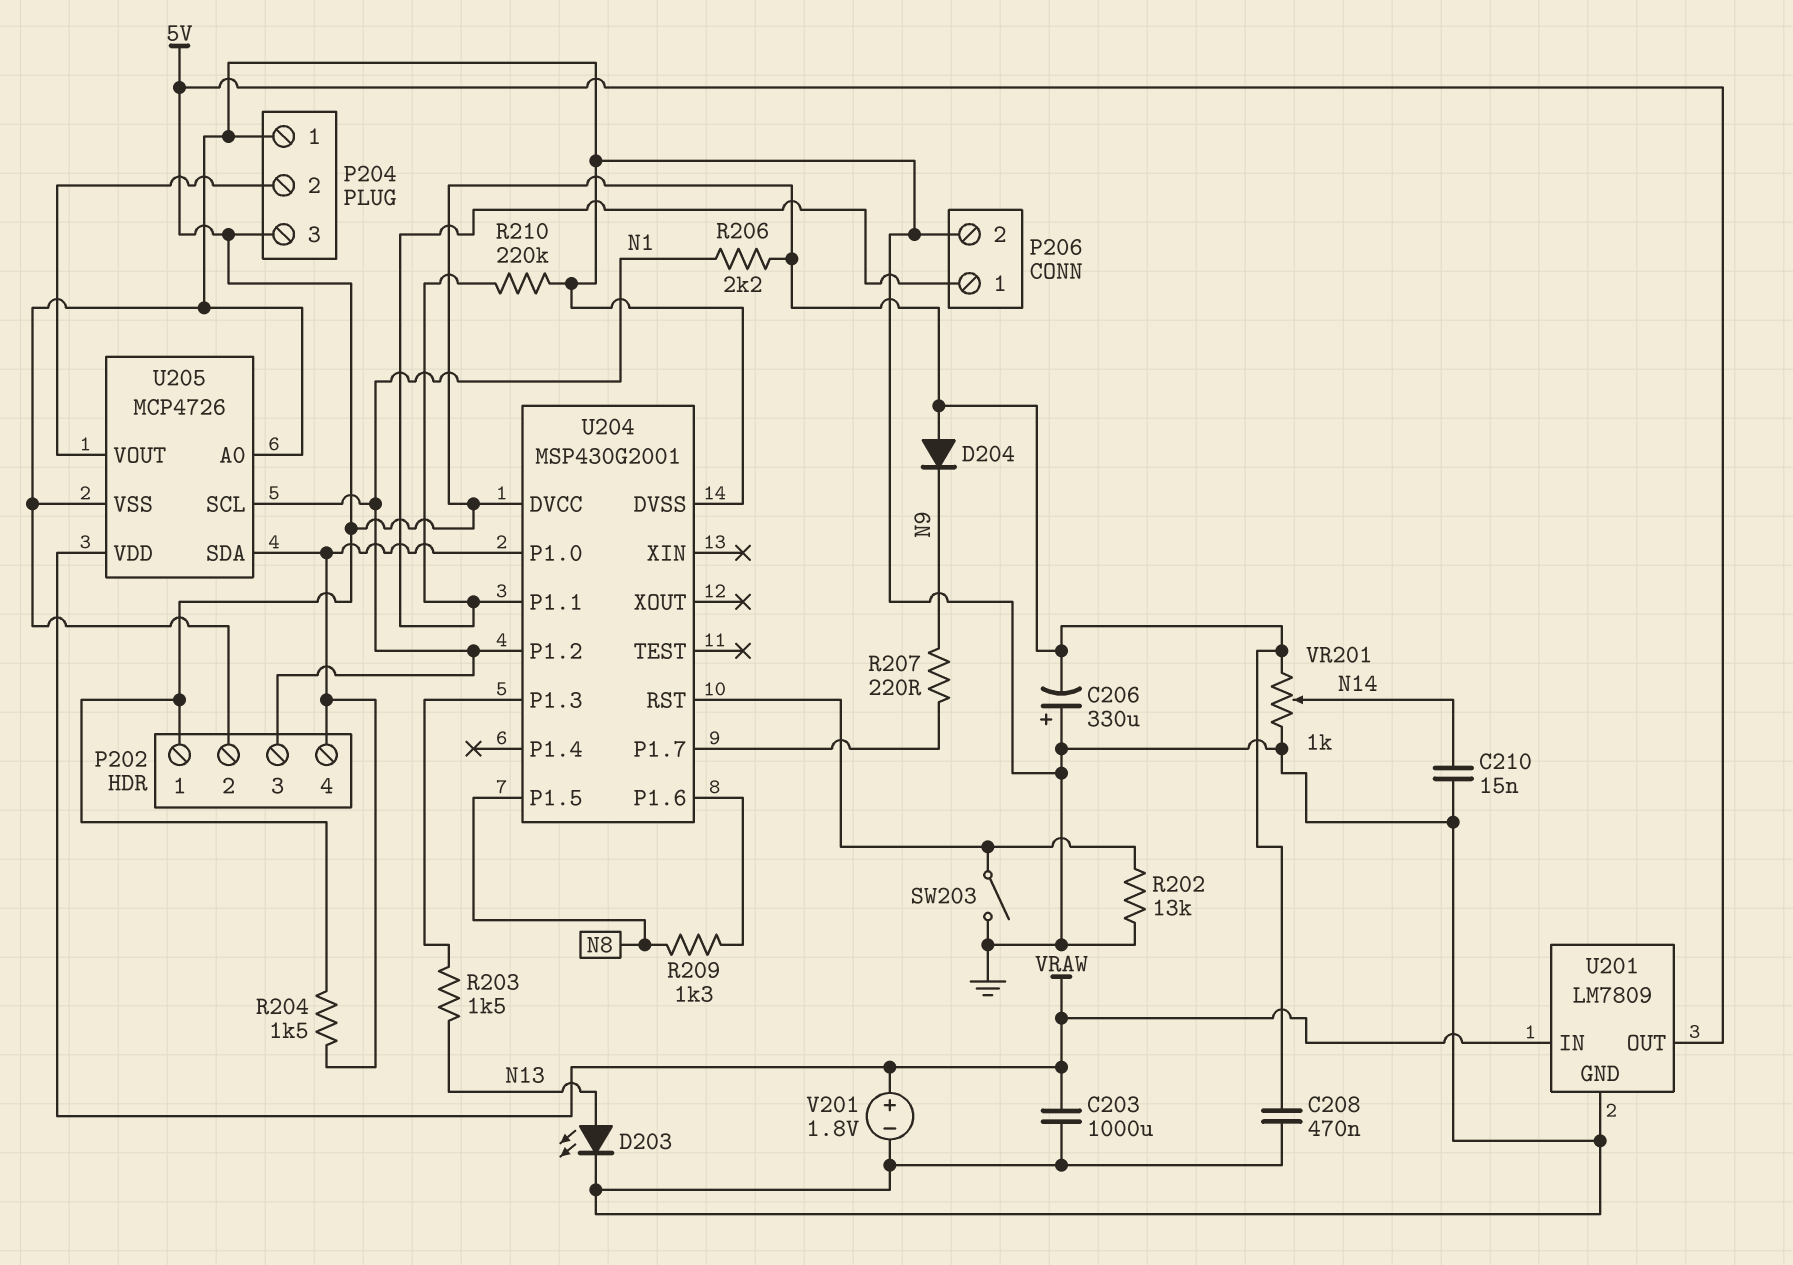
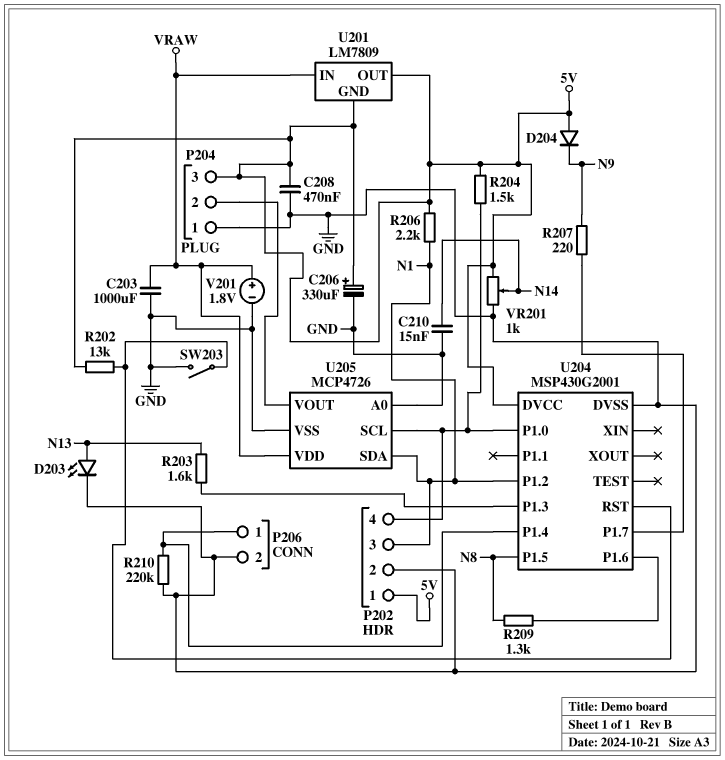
C206: 330uF (plus GND, minus 5V) -> 330uF (plus 5V, minus GND)
R202: 13k (GND, U204/RST) -> 13k (5V, U204/RST)
R203: 1.5k (N13, U204/P1.3) -> 1.6k (N13, U204/P1.3)
U201 pin GND: GND -> 5V
U204 pin P1.1: P206/1 -> none
U204 pin P1.4: none -> P206/1
U205 pin SCL: N1 -> P202/4
U205 pin SDA: P202/4 -> N1

